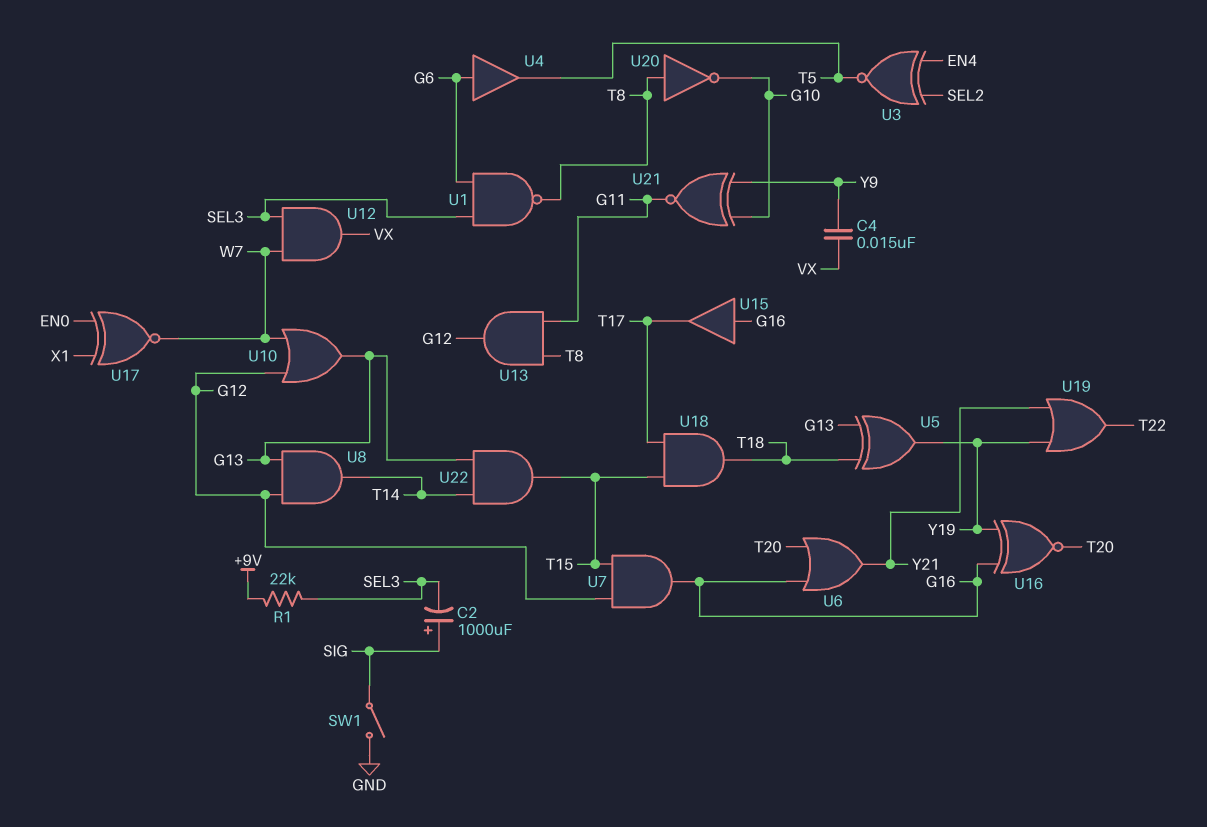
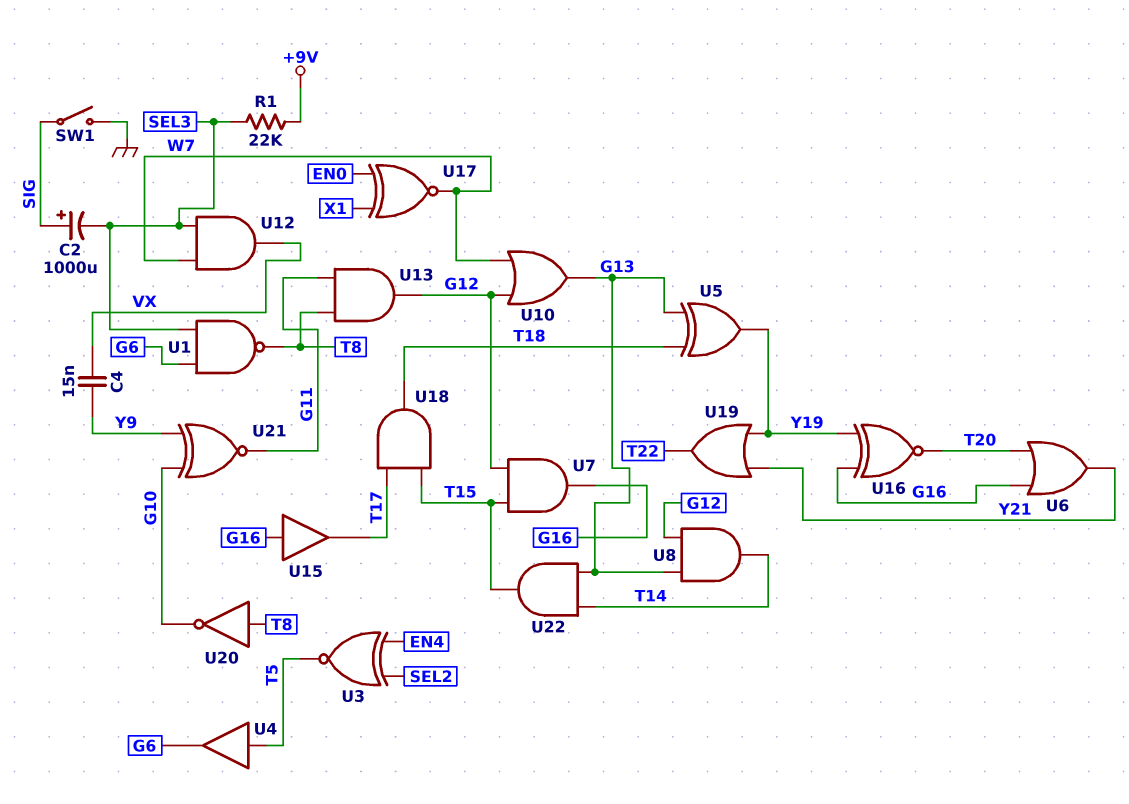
U4: buffer (in G6, out T5) -> buffer (in T5, out G6)

